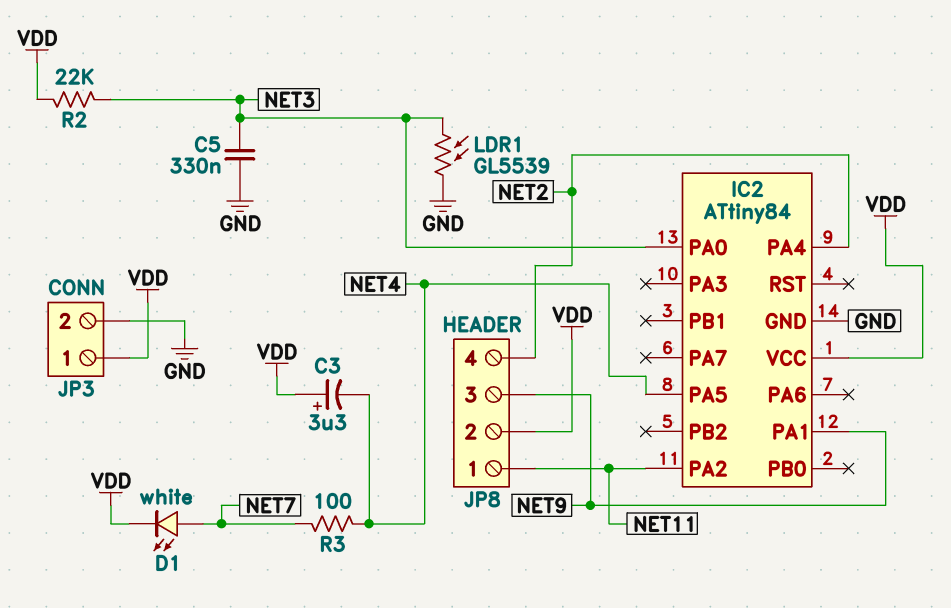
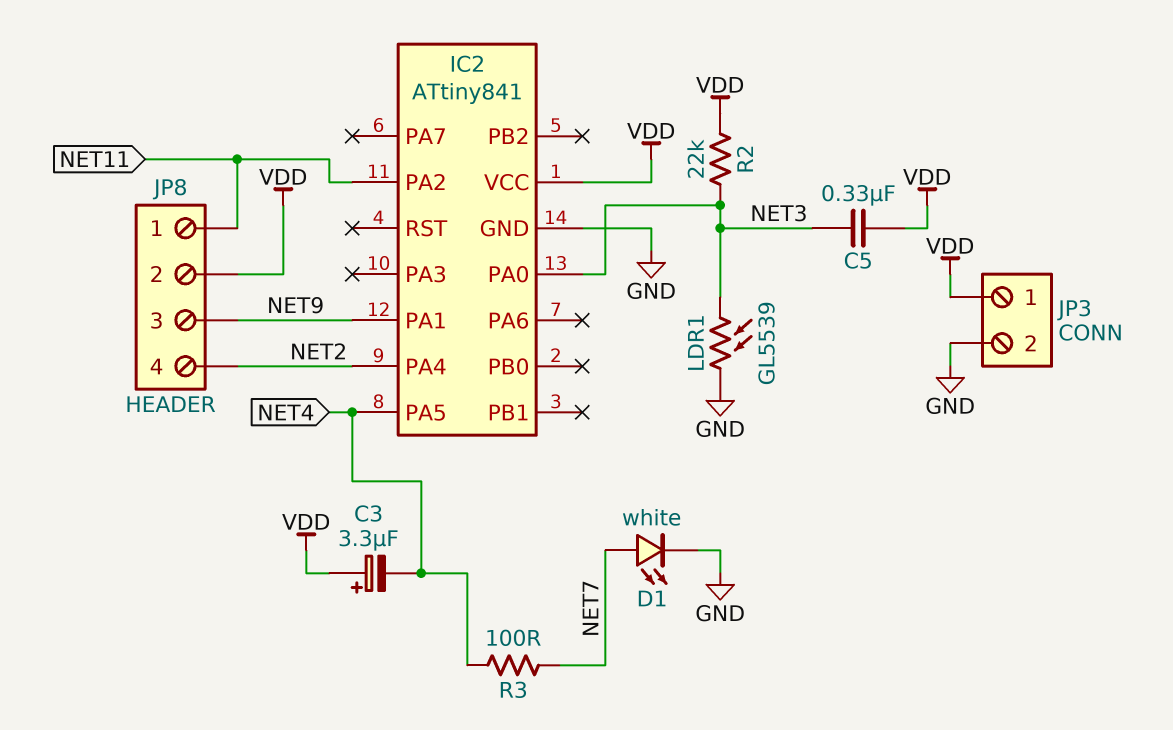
C5: 330nF (GND, NET3) -> 330nF (NET3, VDD)
D1: LED white (A NET7, K VDD) -> LED white (A NET7, K GND)
IC2: ATtiny84 -> ATtiny841

